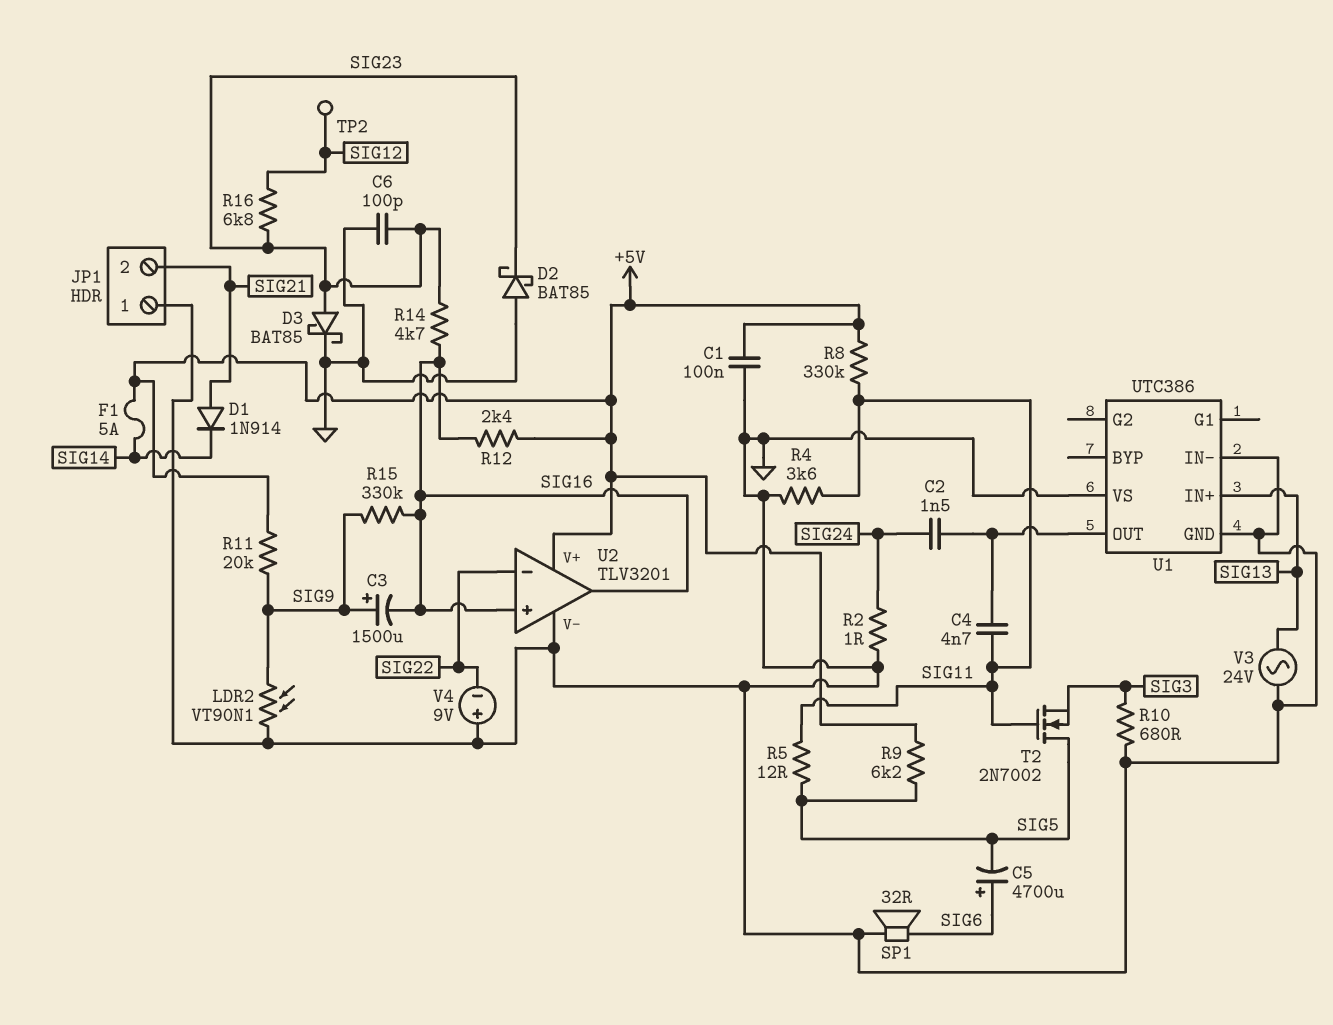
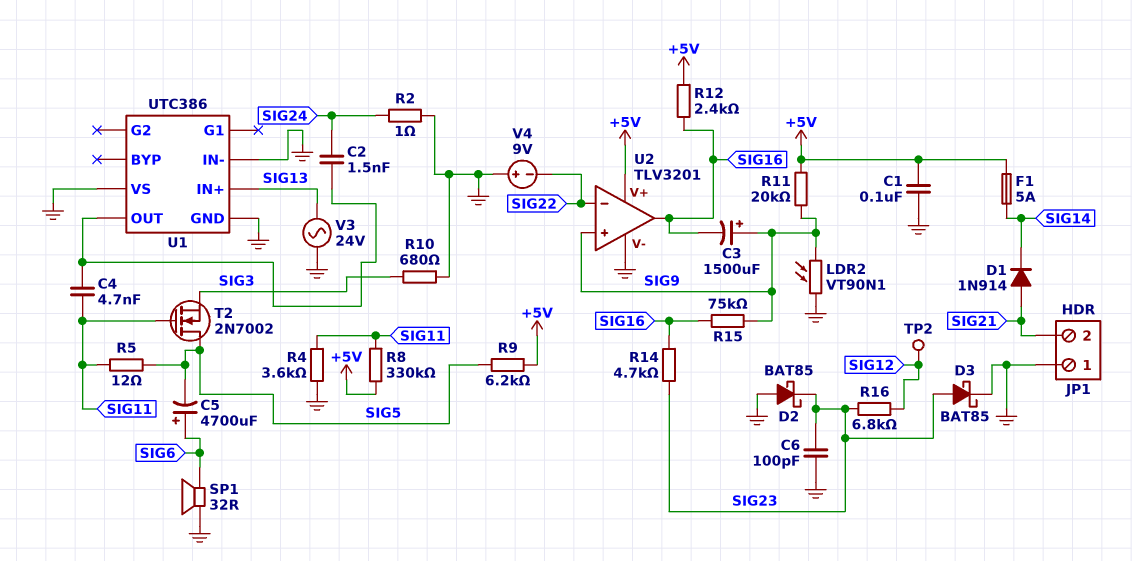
R15: 330k (SIG9, SIG16) -> 75k (SIG9, SIG16)
U2 pin in+: SIG16 -> SIG9

